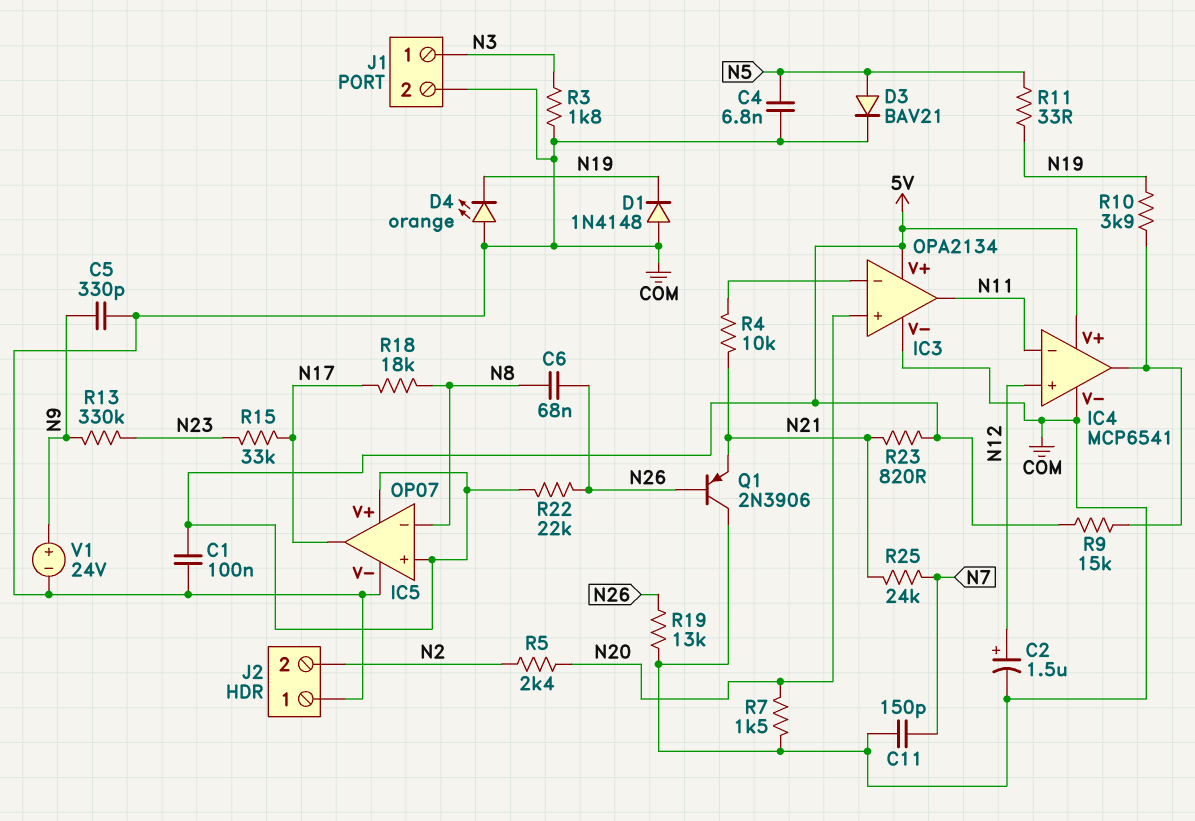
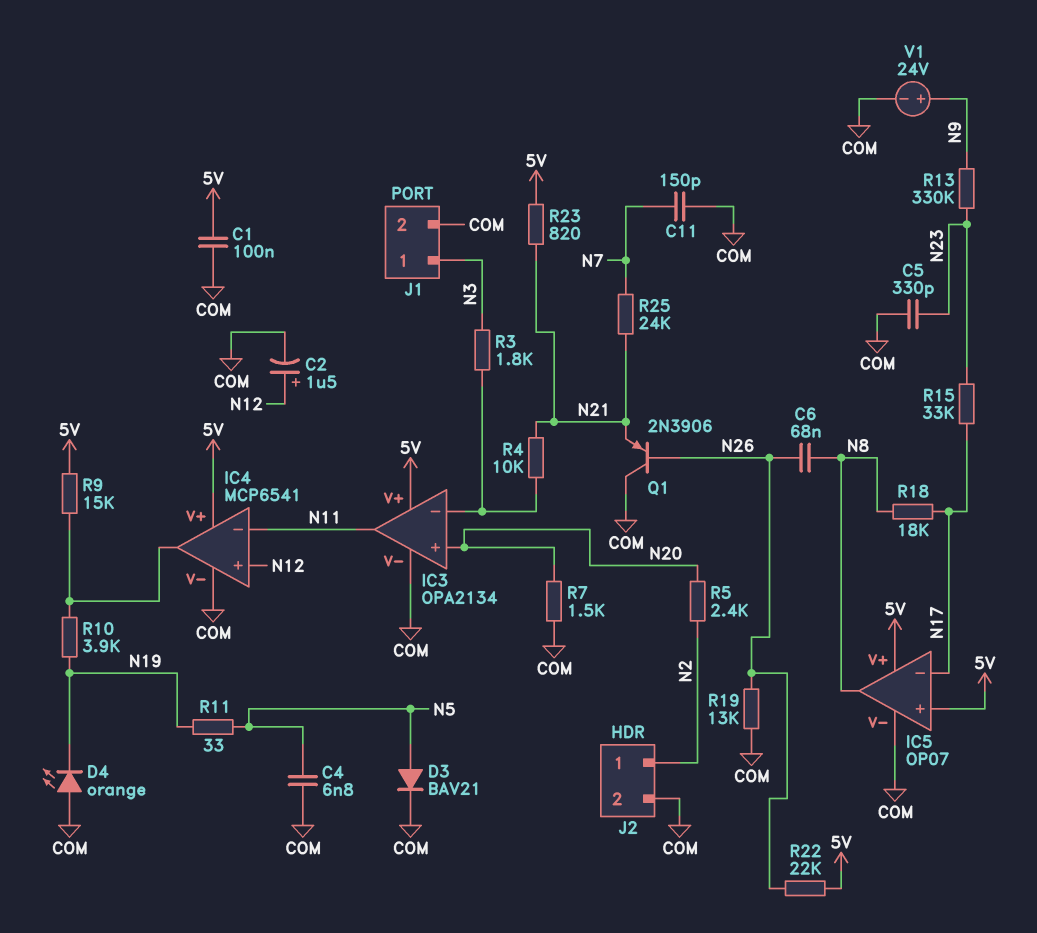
C5: 330pF (COM, N9) -> 330pF (COM, N23)
D1: diode 1N4148 (A COM, K N19) -> none
IC5 pin in-: N8 -> N17
IC5 pin out: N17 -> N8
J2 pin 1: COM -> N2
J2 pin 2: N2 -> COM
R3: 1.8k (COM, N3) -> 1.8k (IC3/in-, N3)

